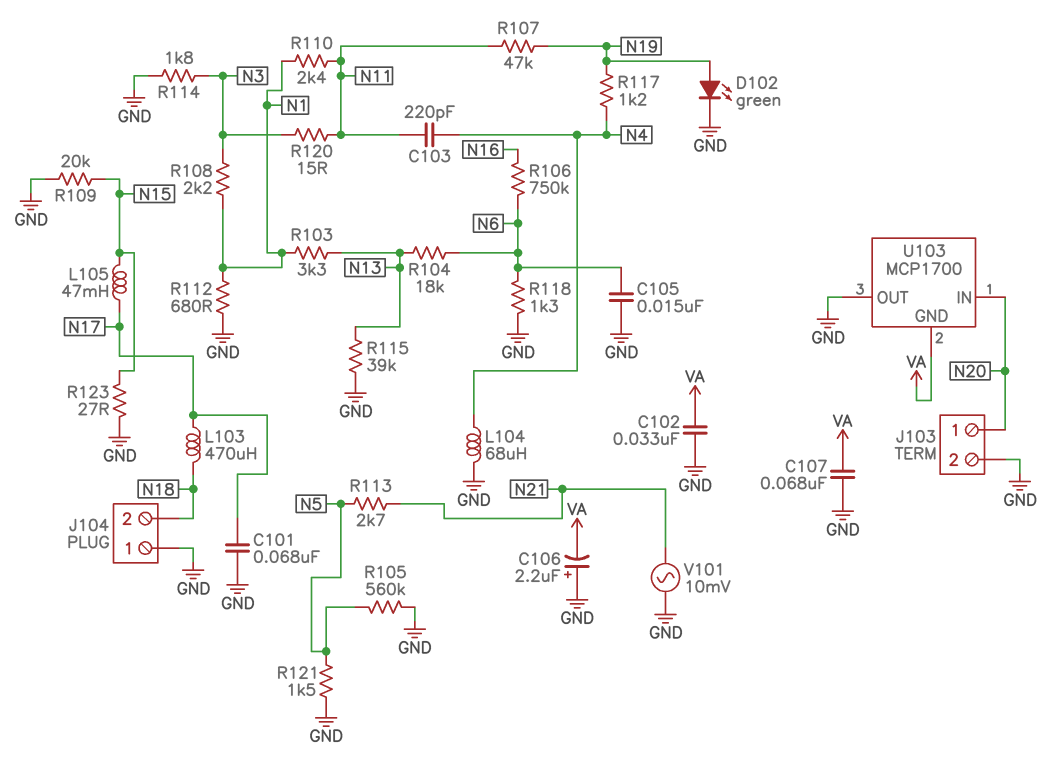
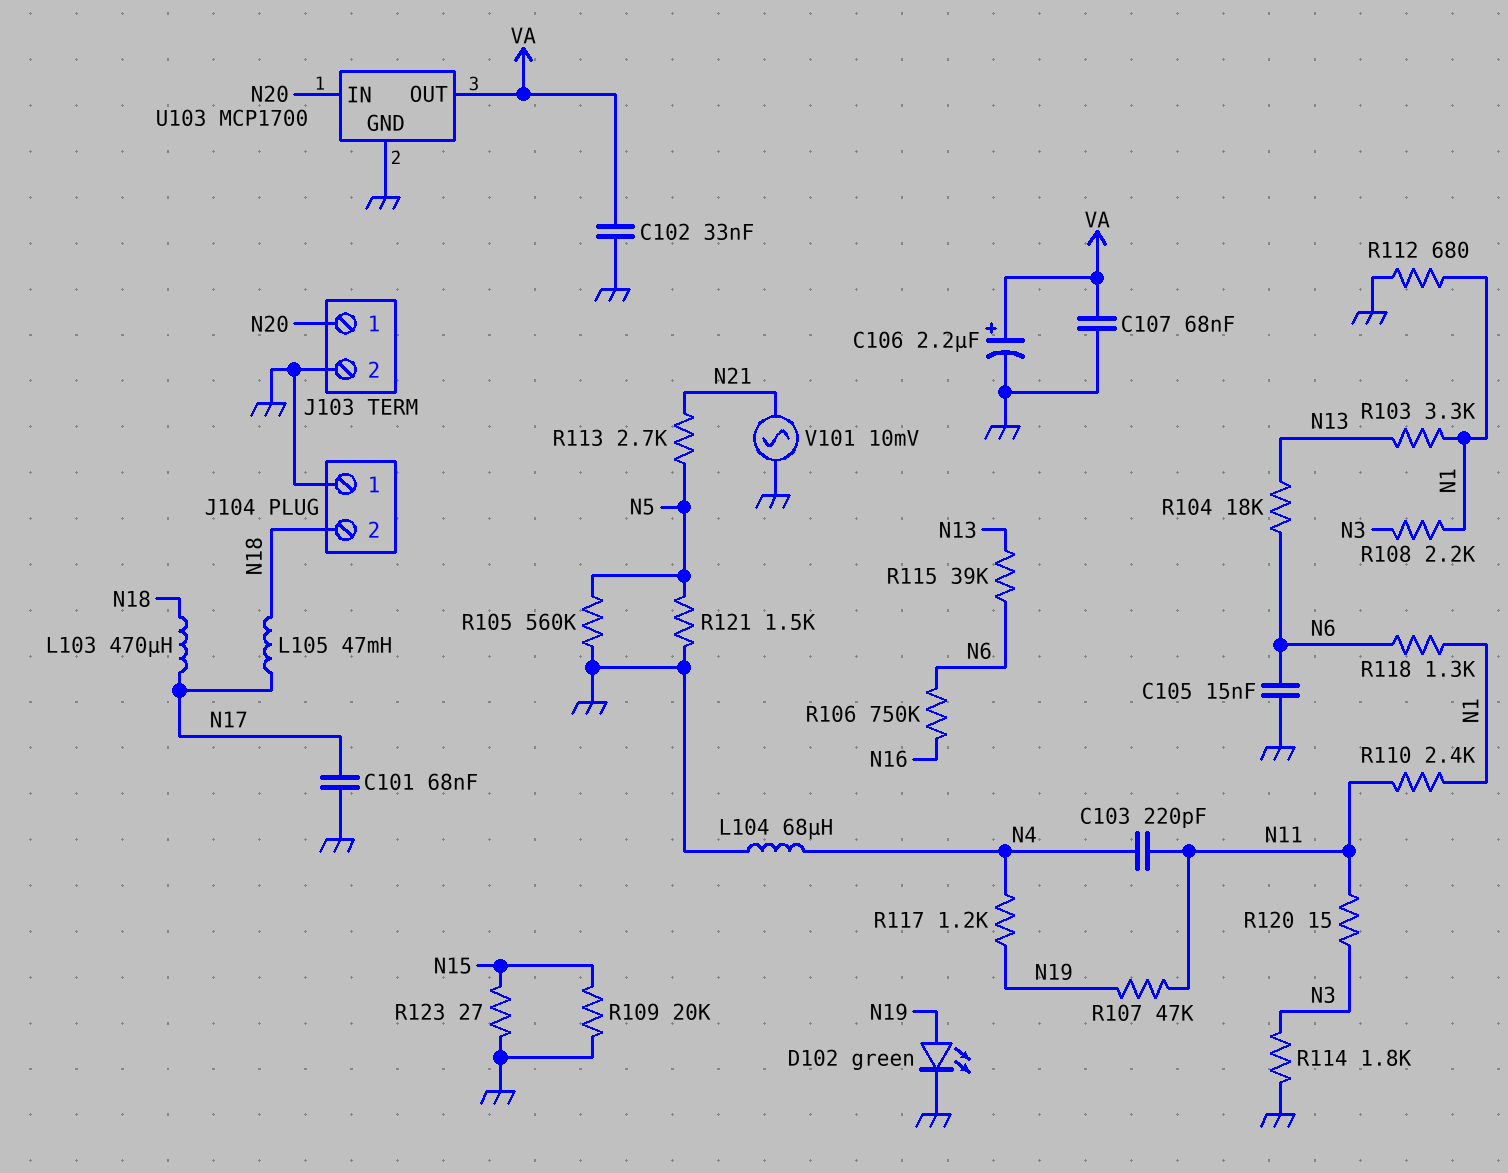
C106: 2.2uF (plus GND, minus VA) -> 2.2uF (plus VA, minus GND)
L105: 47mH (N15, N17) -> 47mH (N17, N18)
R115: 39k (GND, N13) -> 39k (N6, N13)
R118: 1.3k (GND, N6) -> 1.3k (N1, N6)
U103 pin GND: VA -> GND
U103 pin OUT: GND -> VA

